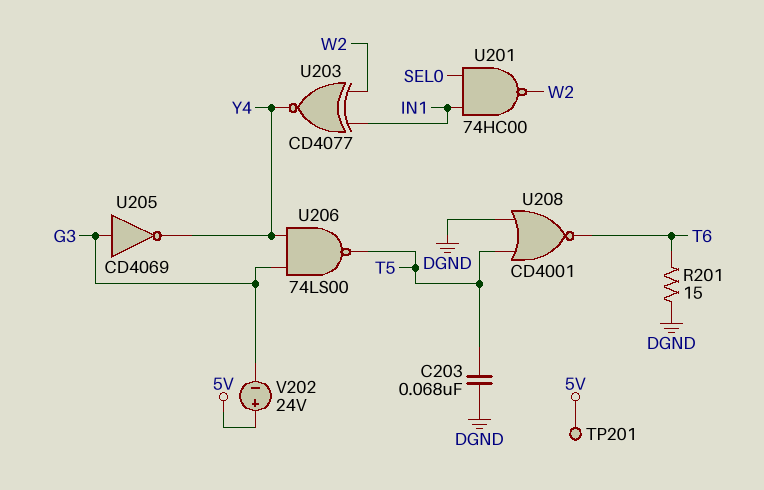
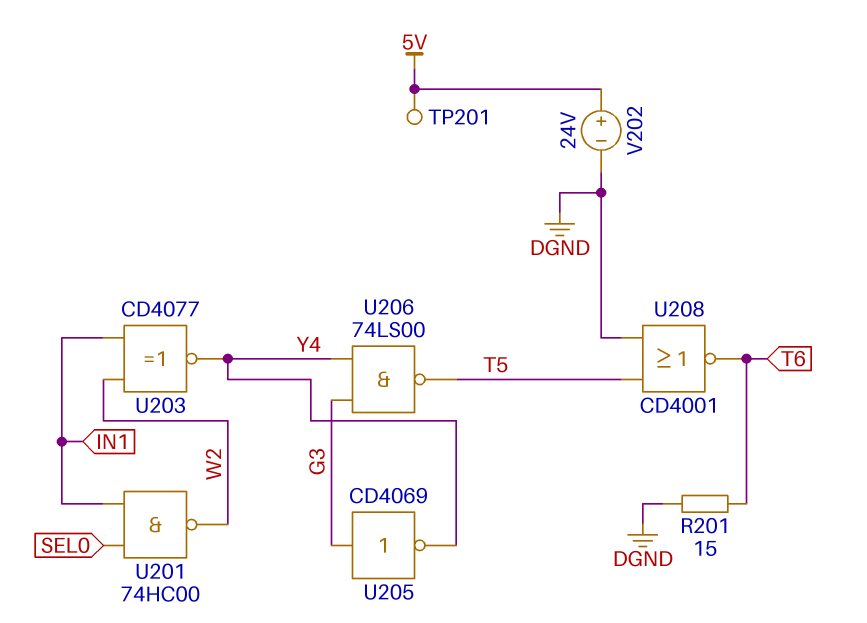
C203: 68nF (DGND, T5) -> none
V202: 24V (plus 5V, minus G3) -> 24V (plus 5V, minus DGND)

